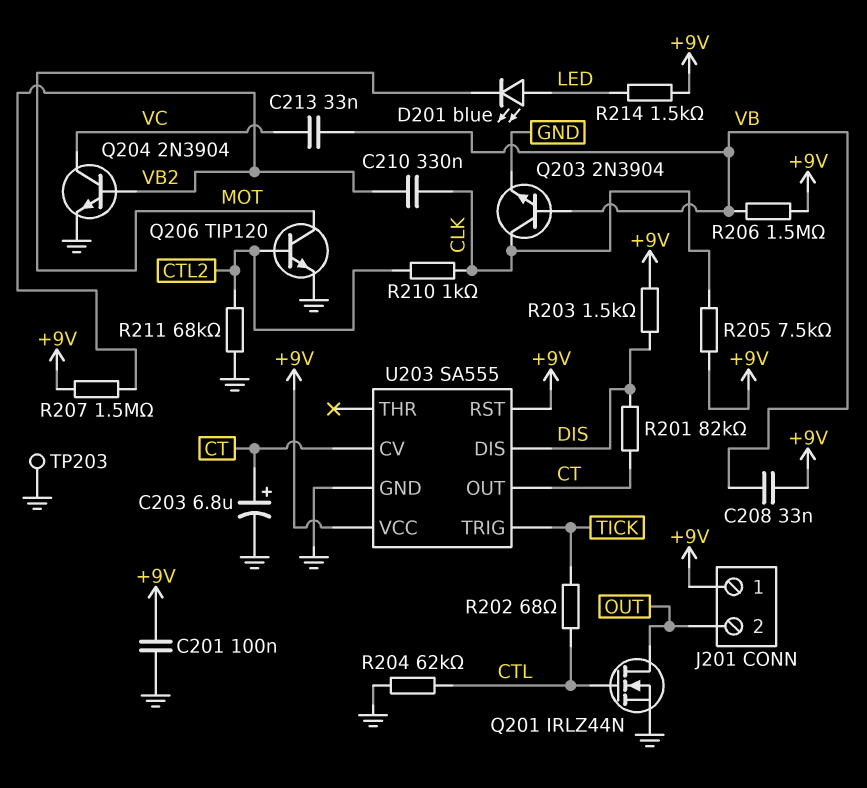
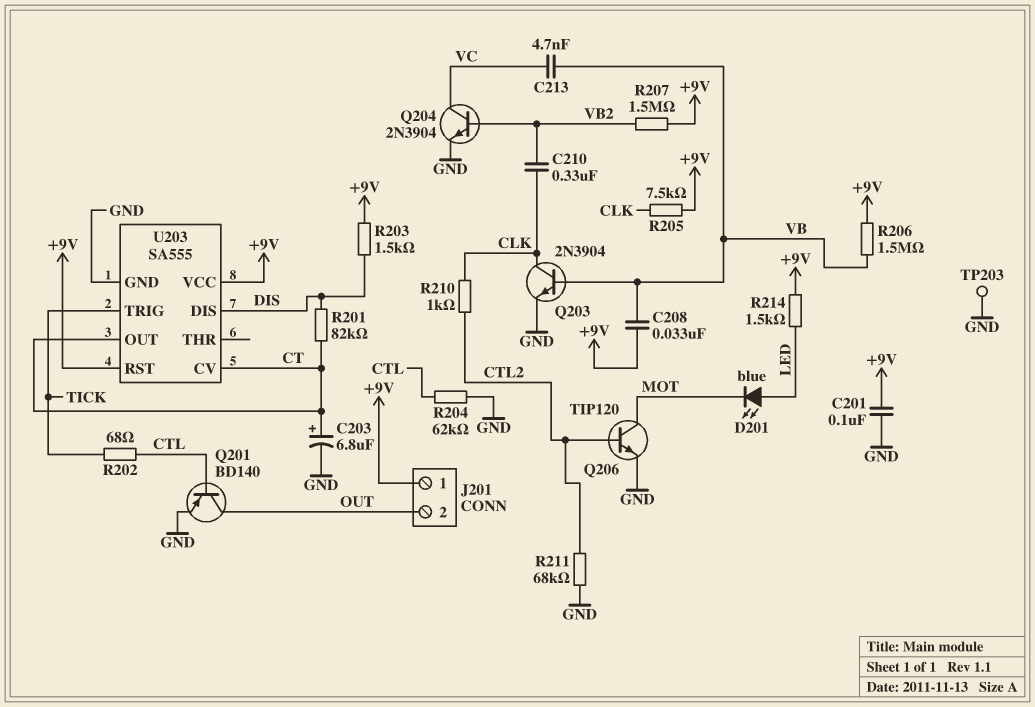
C213: 33nF (VB, VC) -> 4.7nF (VB, VC)
Q201: NMOS IRLZ44N (G CTL, D OUT, S GND) -> PNP BD140 (B CTL, C OUT, E GND)

